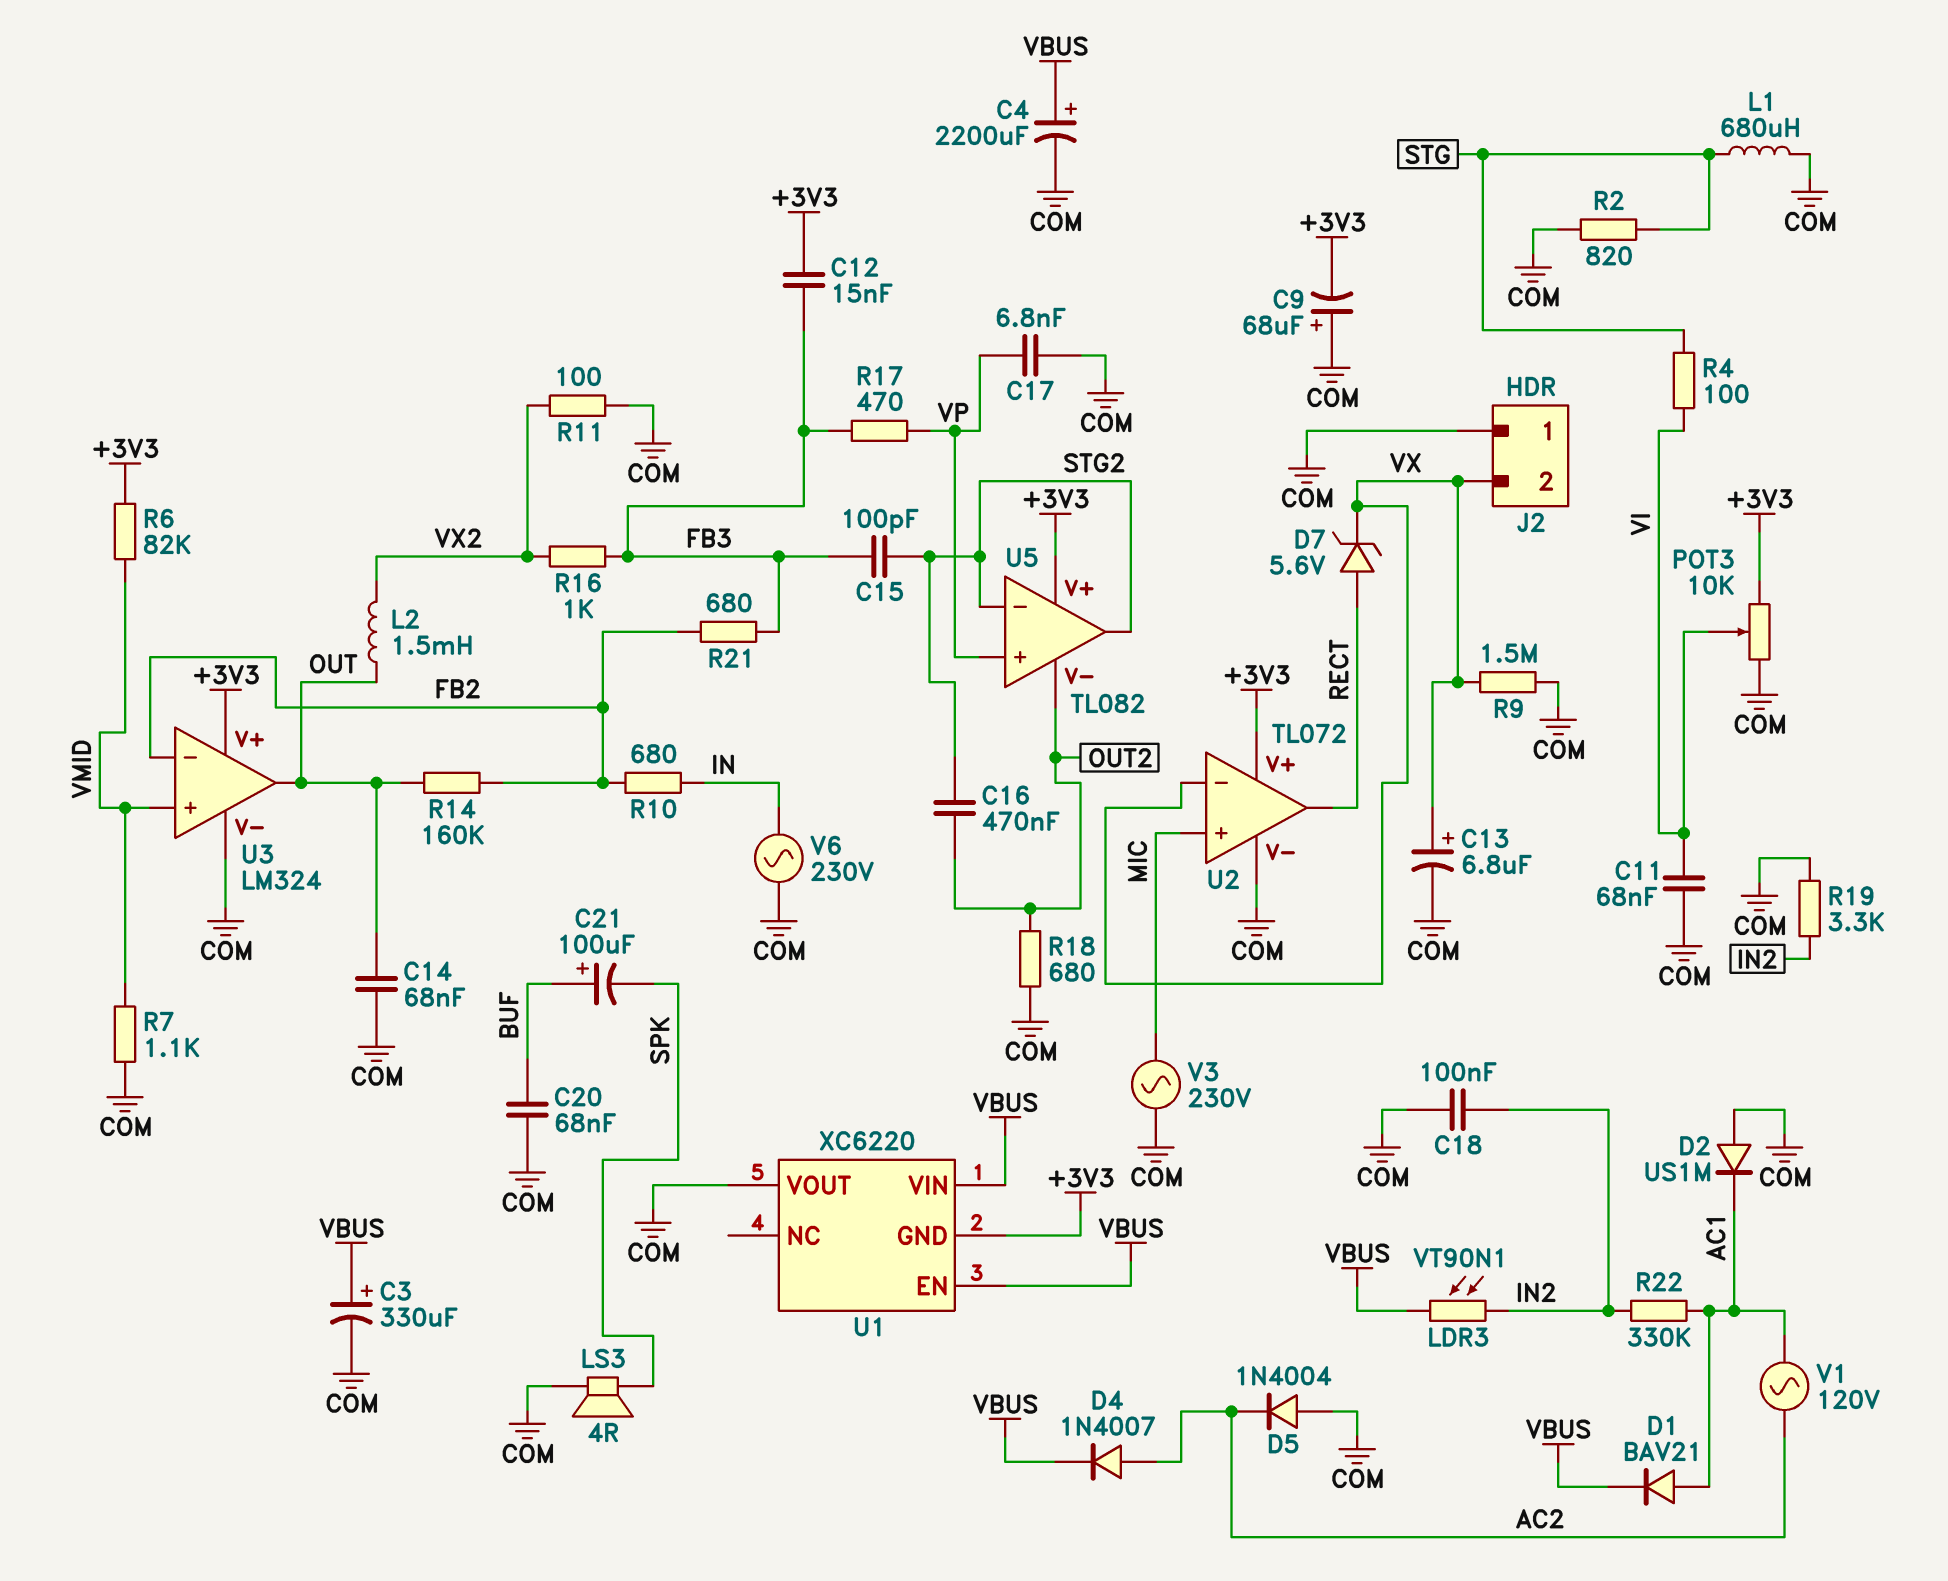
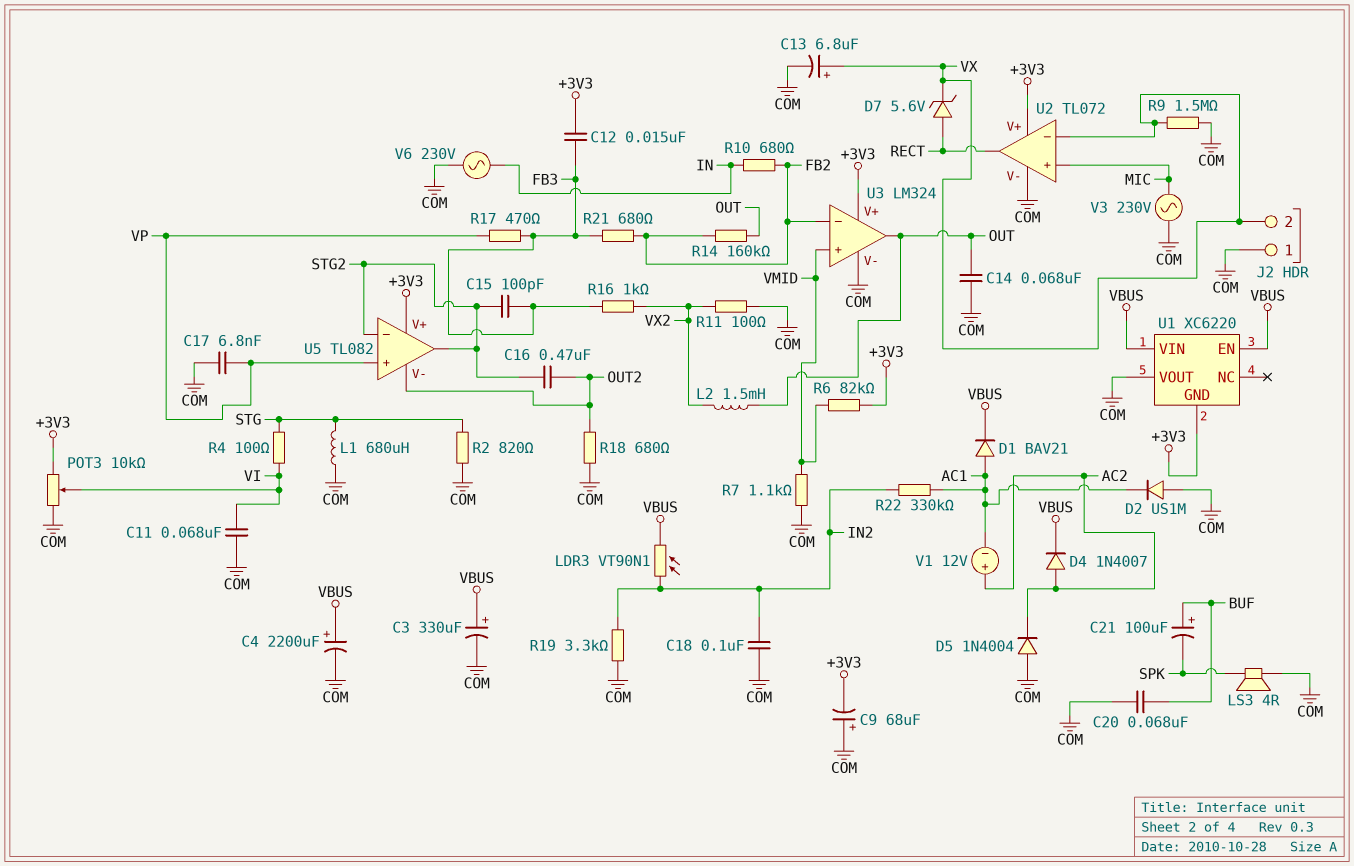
V1: AC 120V (AC1, AC2) -> 12V (plus AC2, minus AC1)

